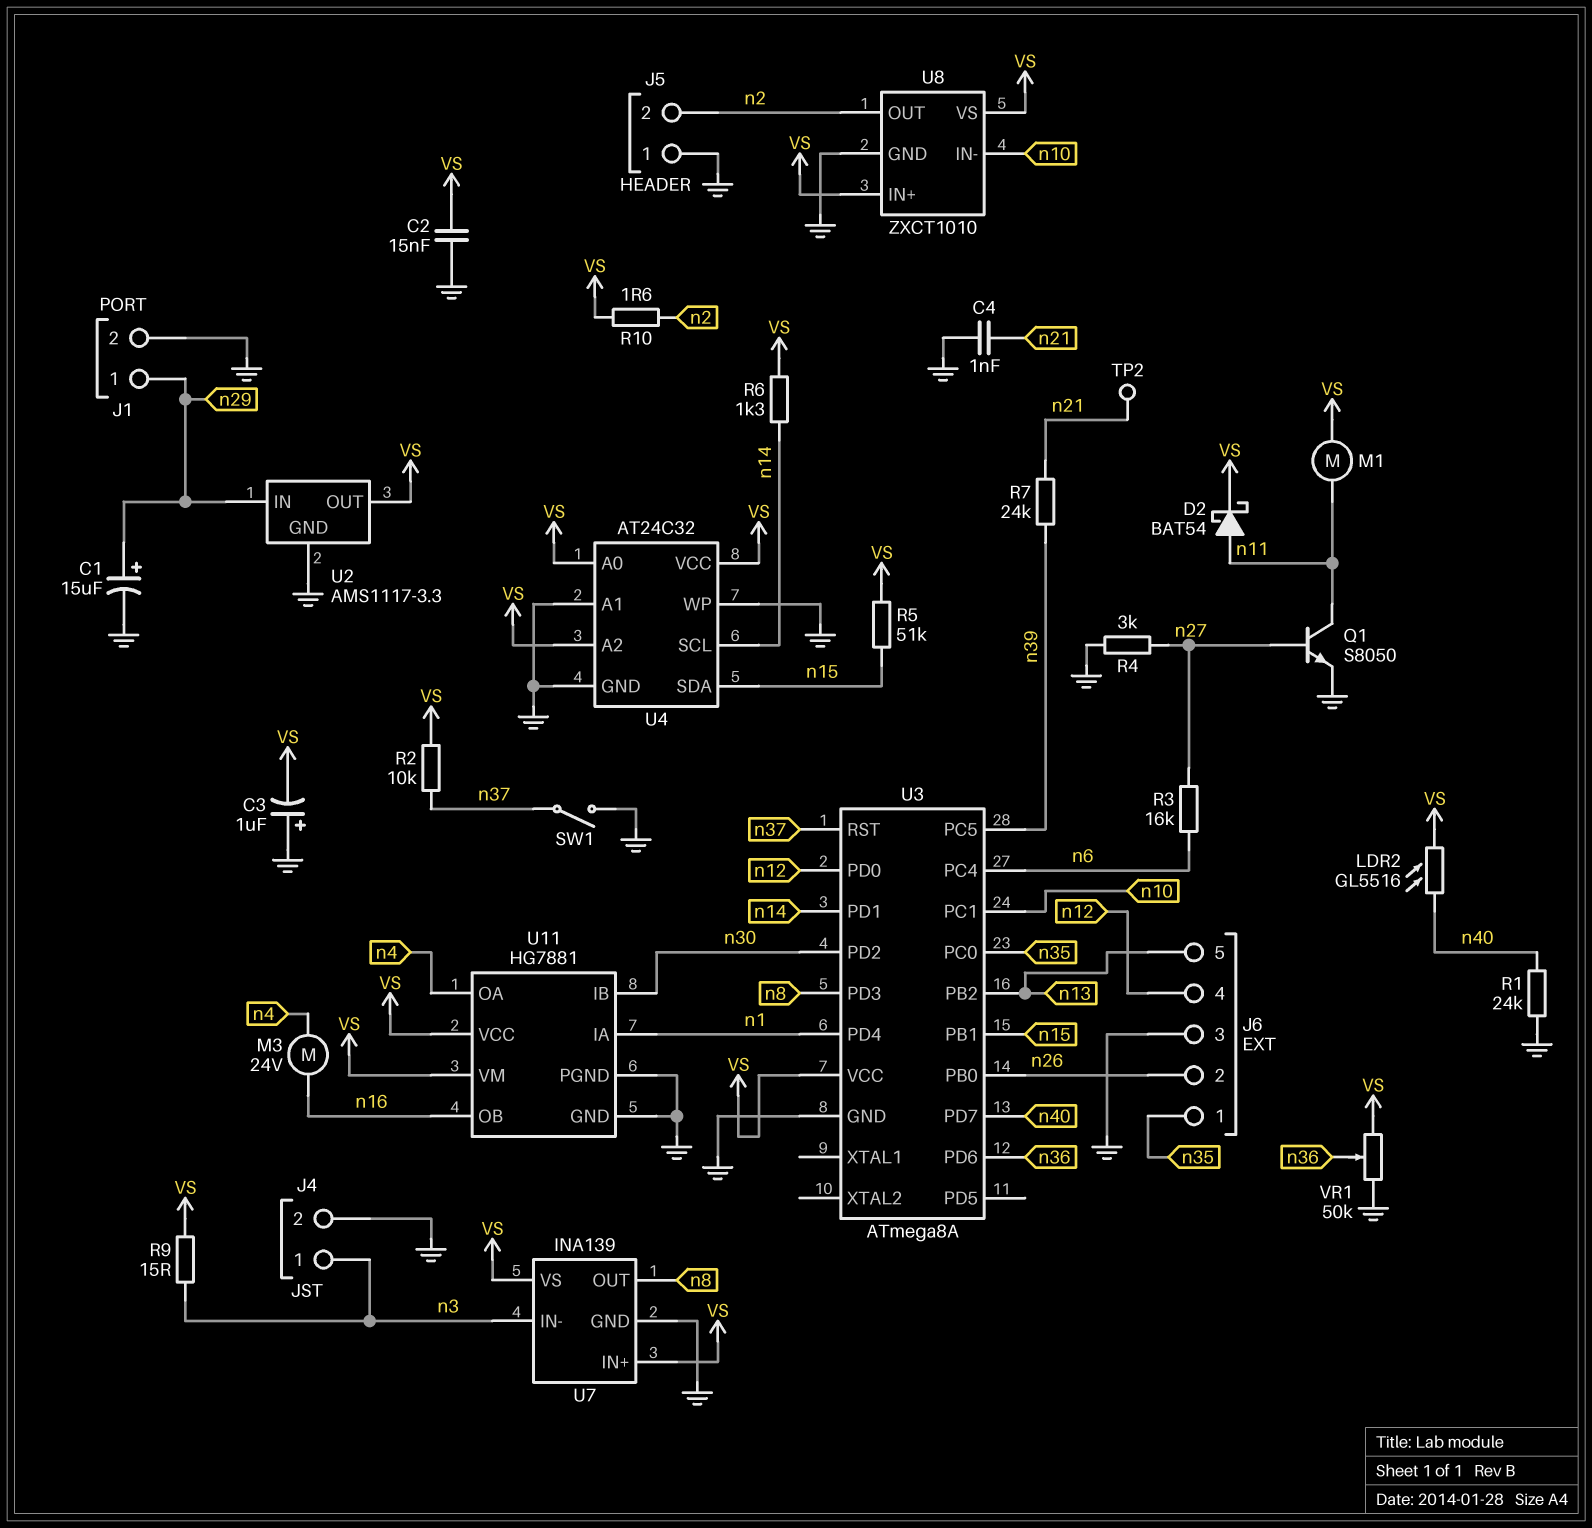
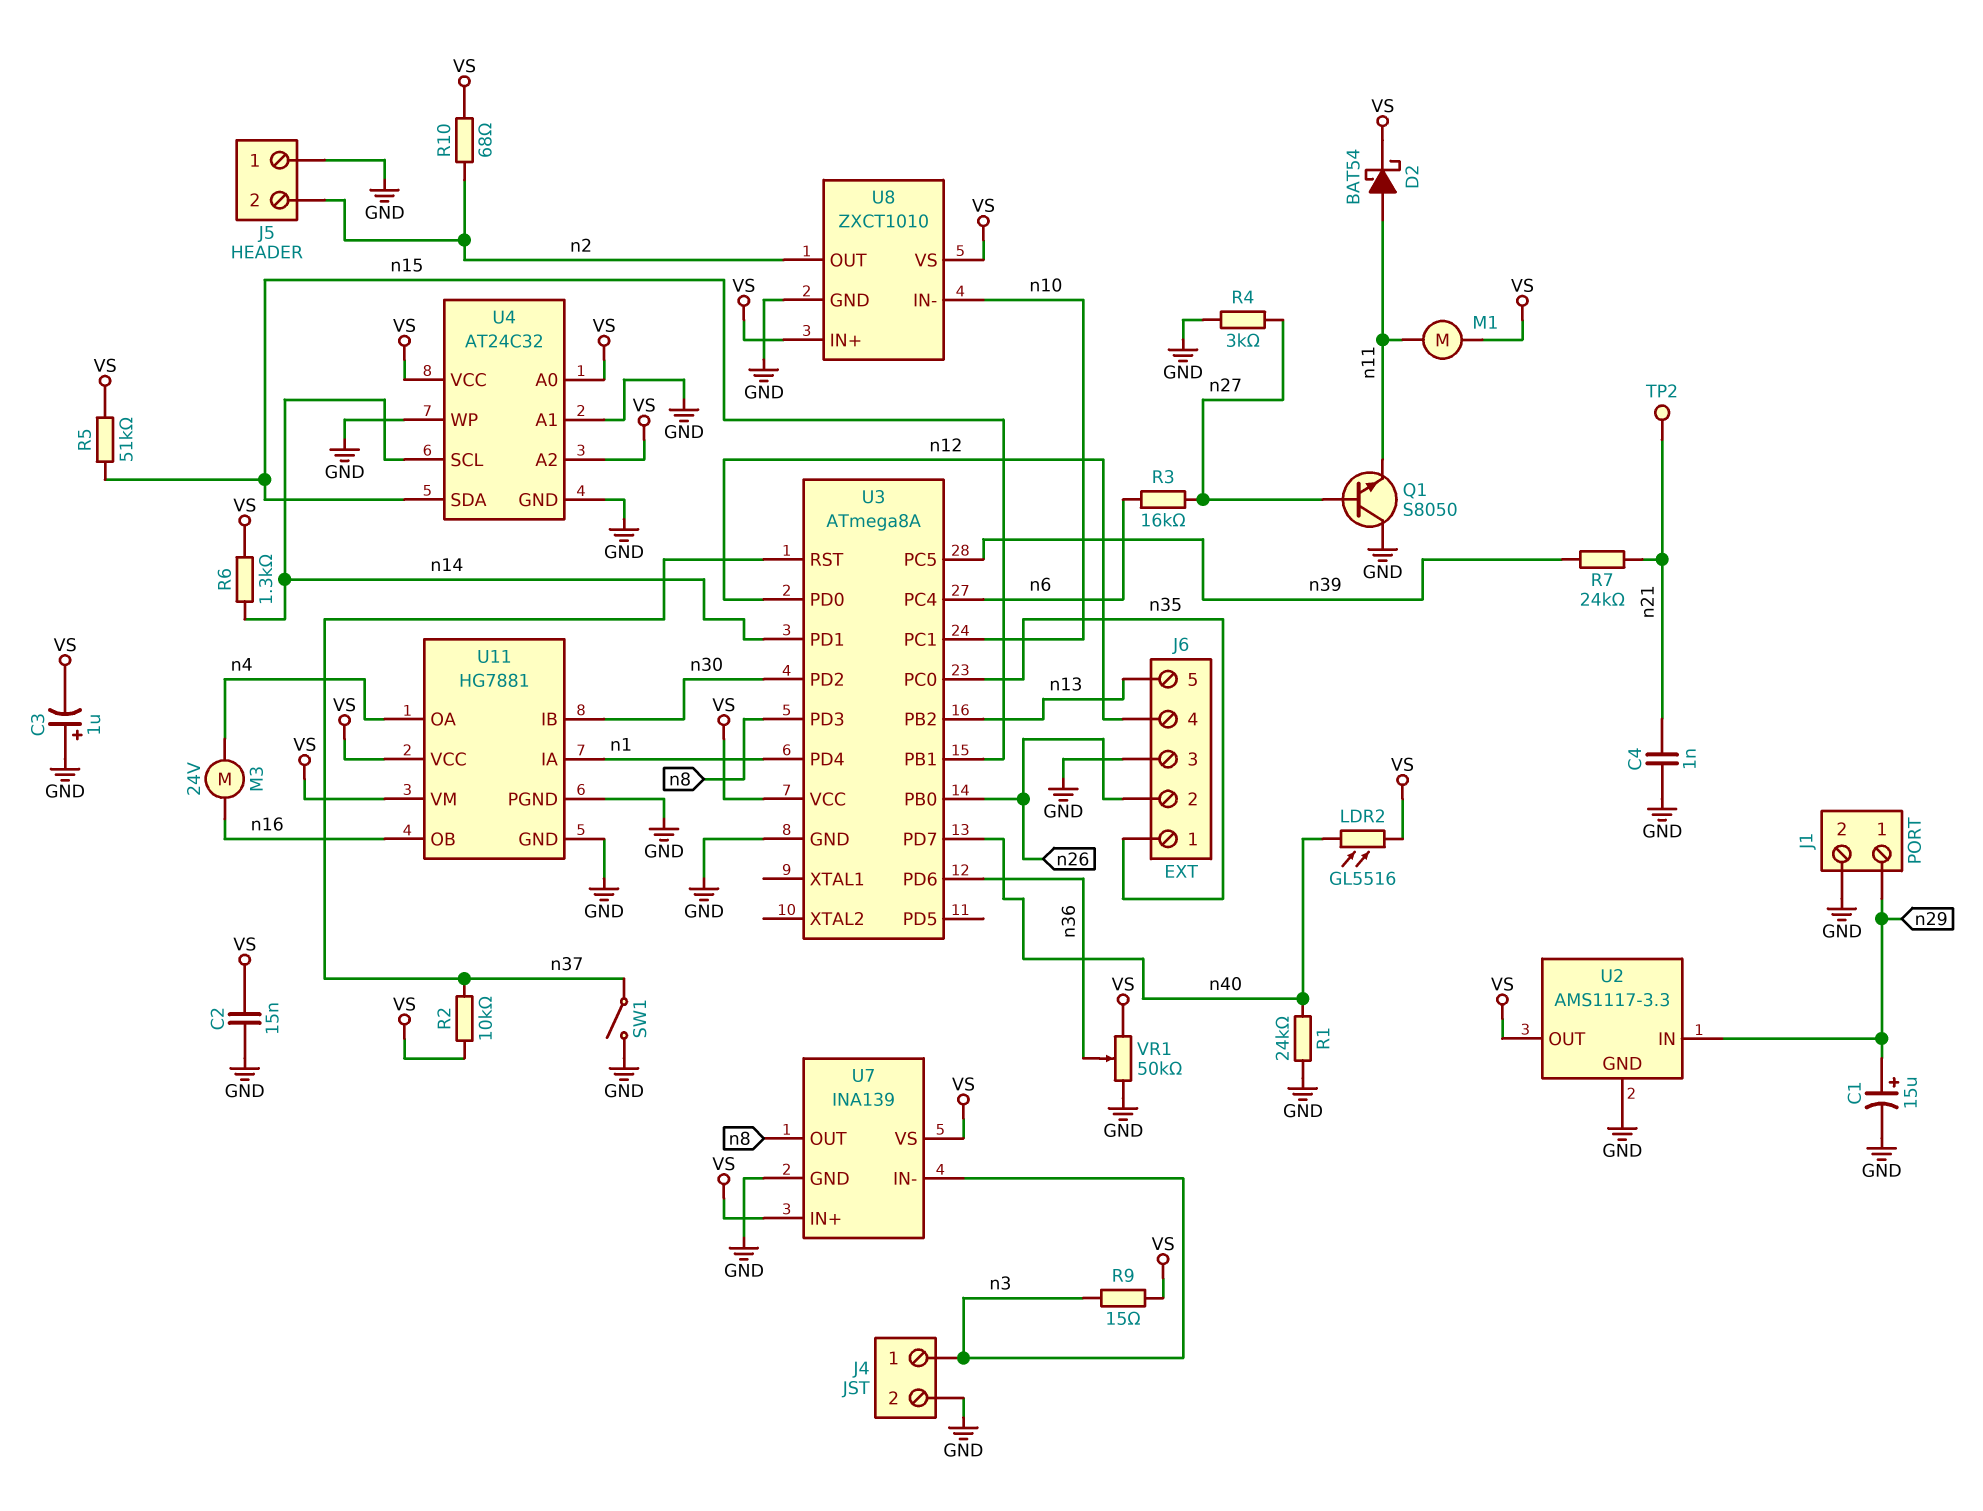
Q1: NPN S8050 (B n27, C n11, E GND) -> NPN S8050 (B n27, C GND, E n11)
R10: 1.6 (VS, n2) -> 68 (VS, n2)

